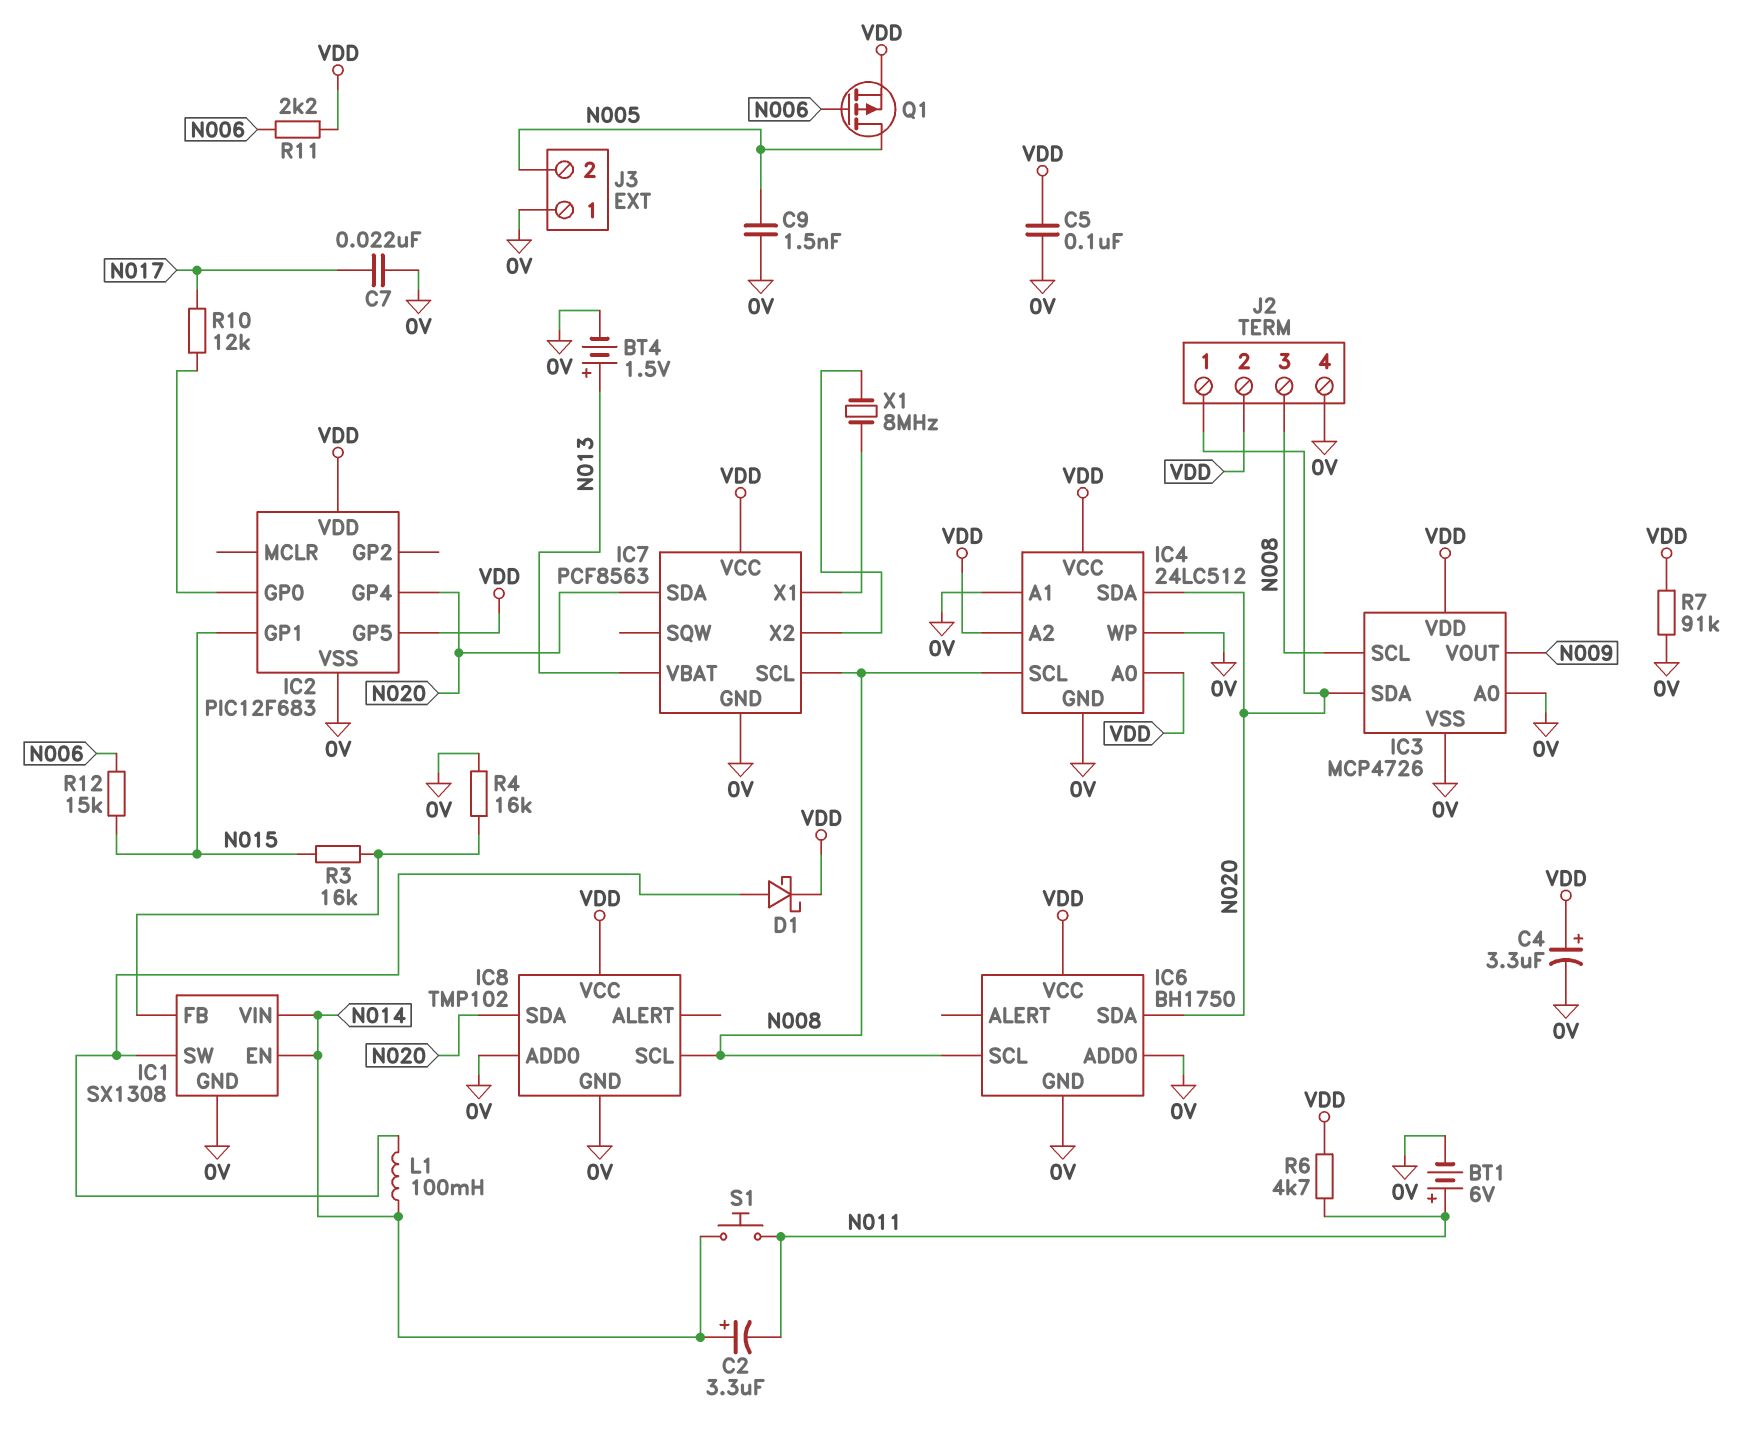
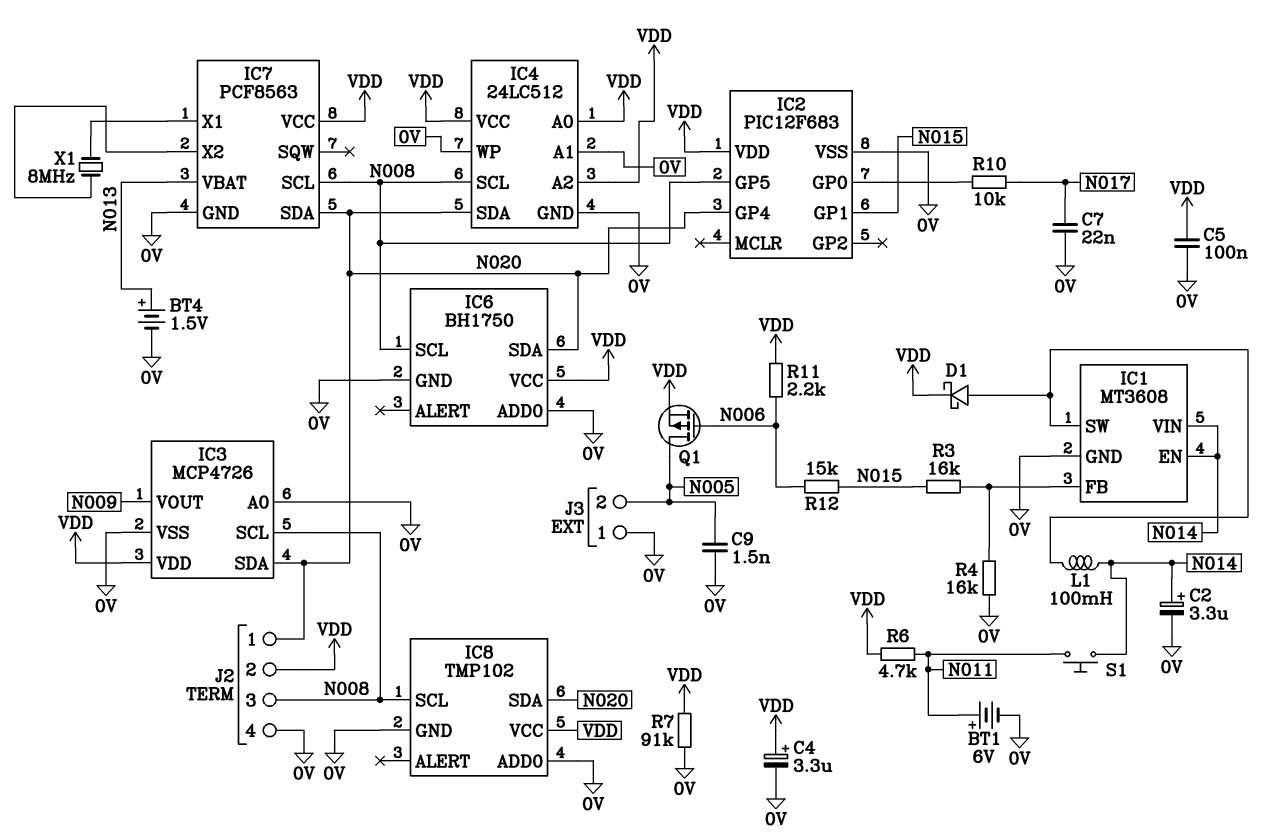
C2: 3.3uF (plus N014, minus N011) -> 3.3uF (plus N014, minus 0V)
IC1: SX1308 -> MT3608
IC2 pin GP5: VDD -> N008
R10: 12k (IC2/GP0, N017) -> 10k (IC2/GP0, N017)

